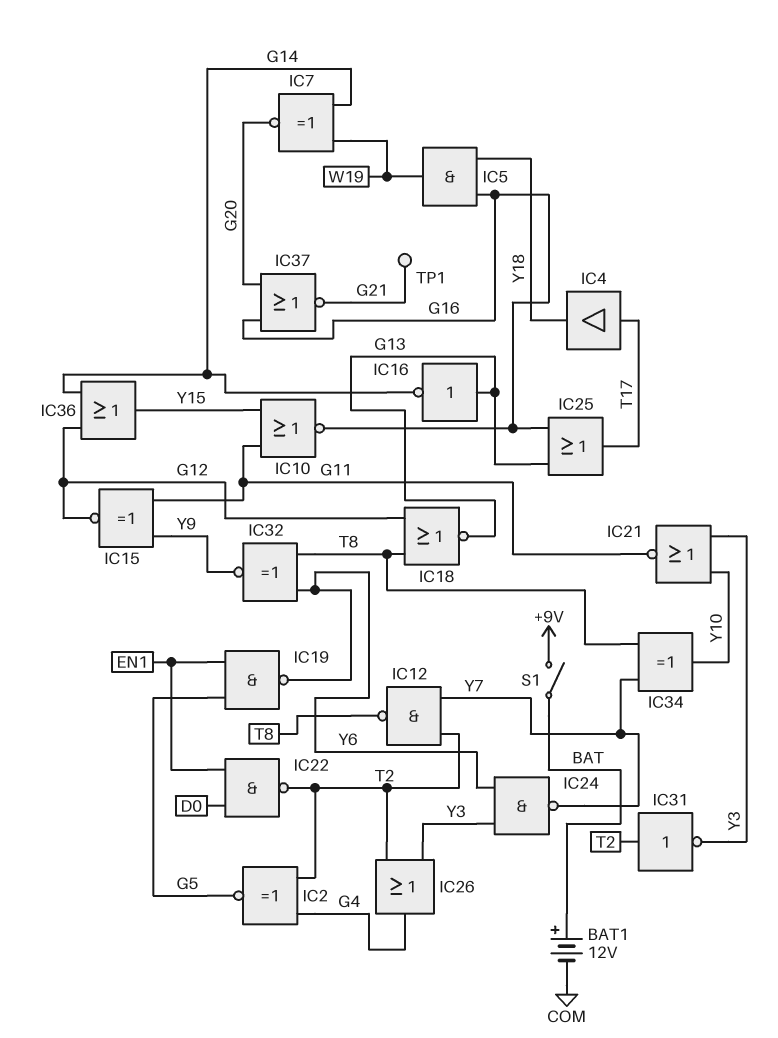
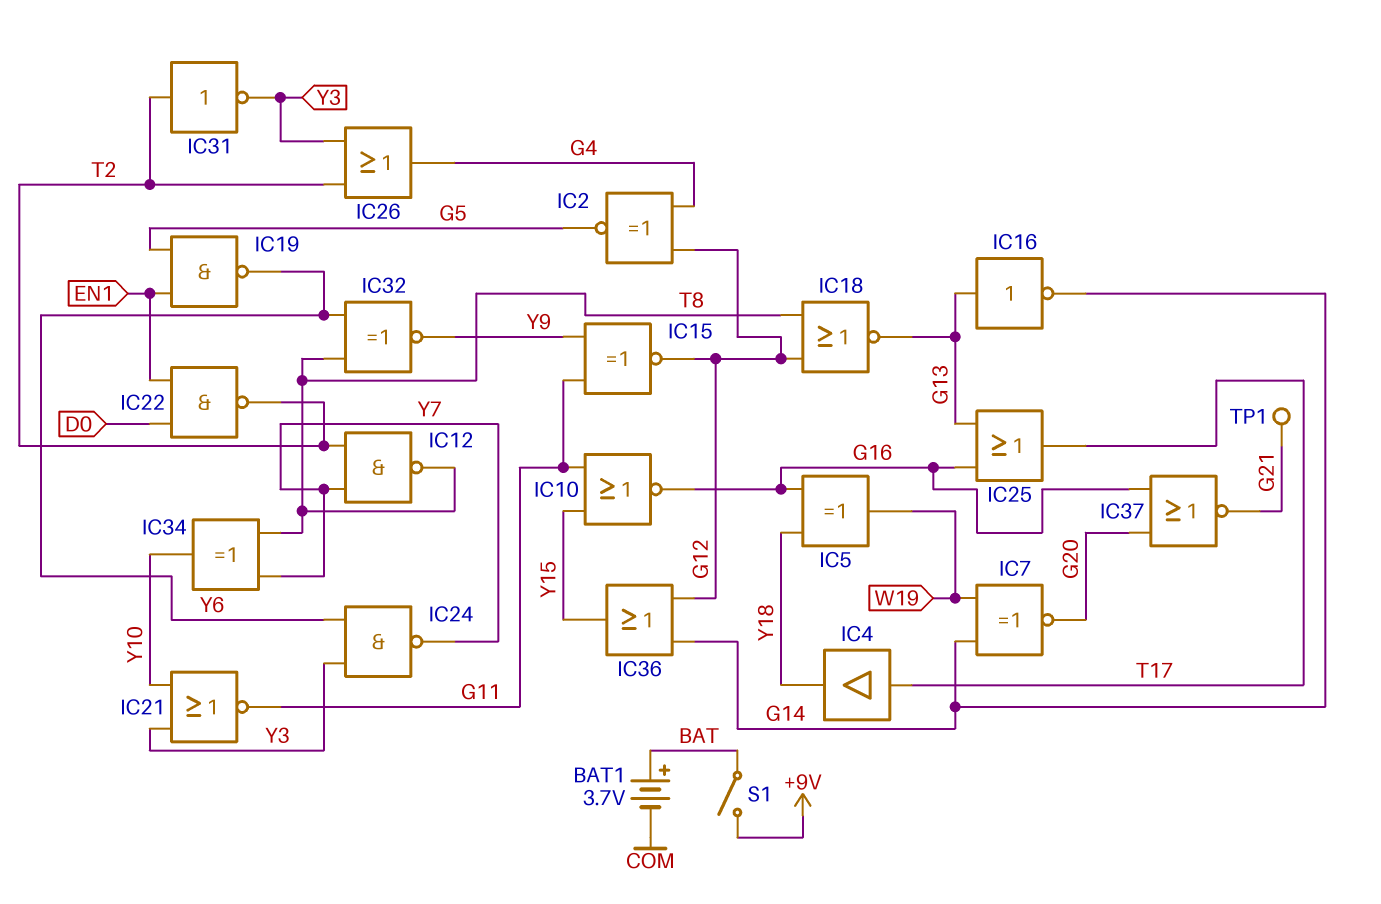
BAT1: 12V (plus BAT, minus COM) -> 3.7V (plus BAT, minus COM)
IC2: XNOR (in G4, in T2, out G5) -> XNOR (in G4, in G12, out G5)
IC5: AND (in G16, in Y18, out W19) -> XOR (in G16, in Y18, out W19)

